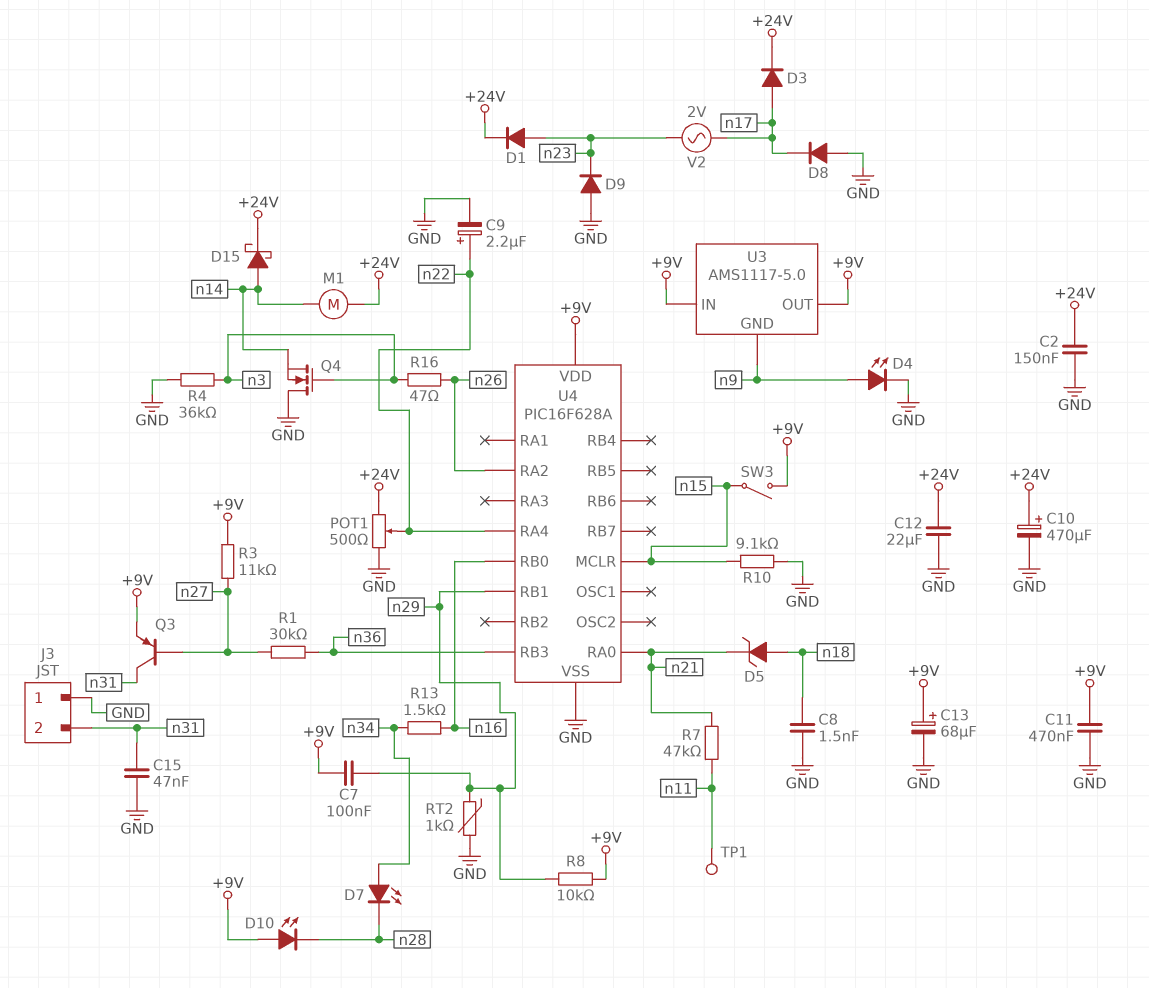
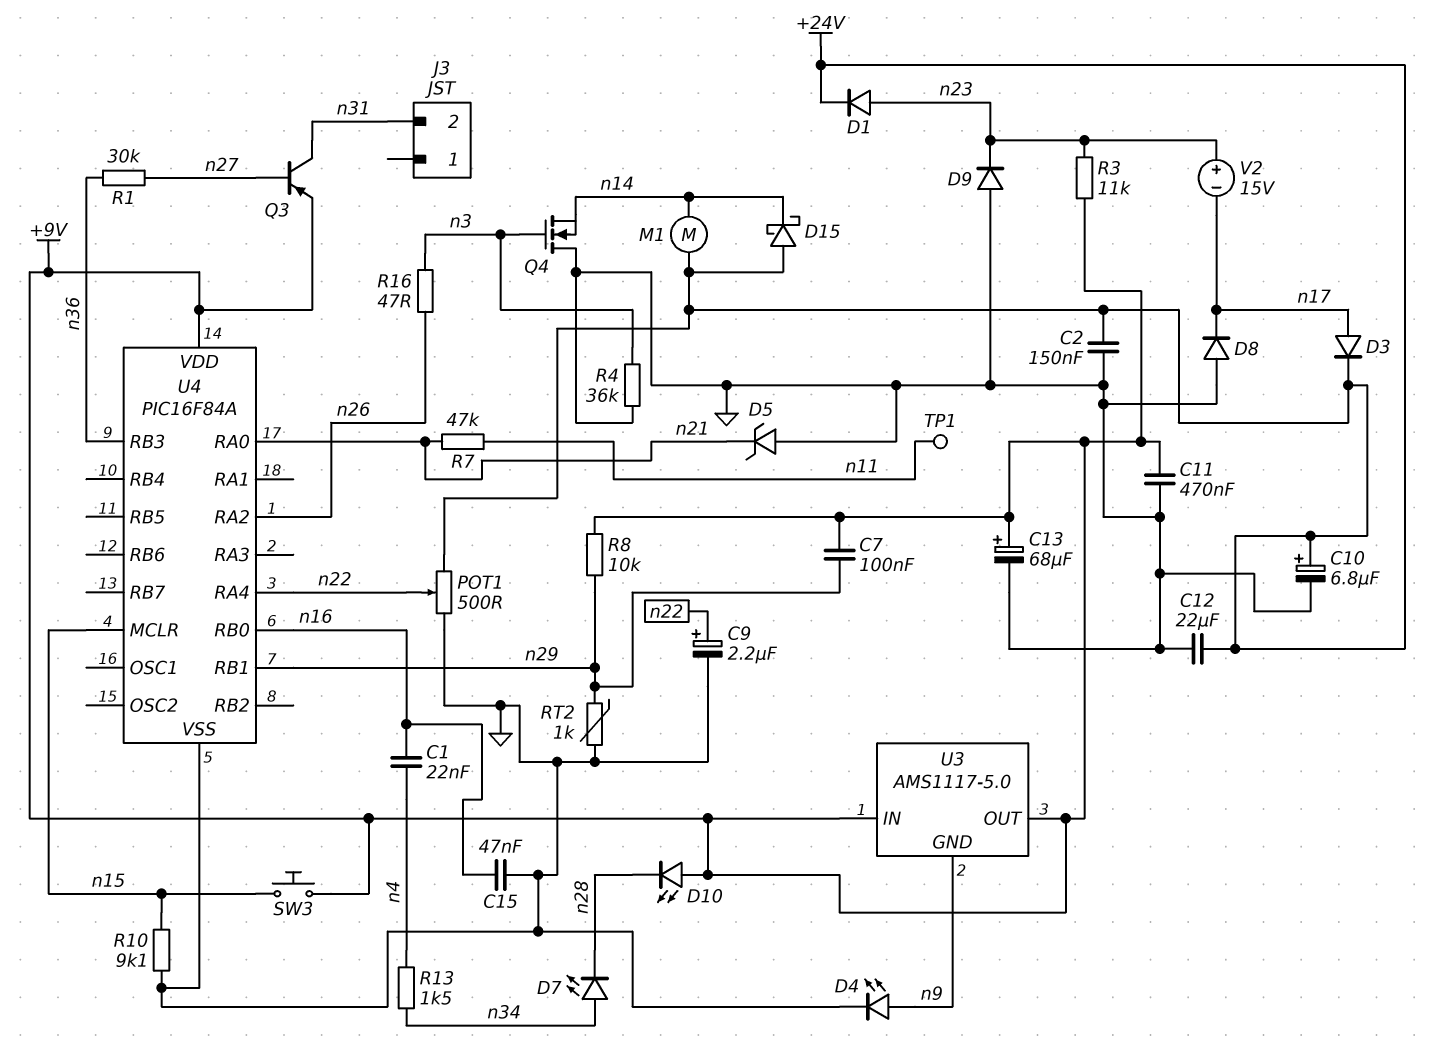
C1: none -> 22nF (n4, n16)
C8: 1.5nF (GND, n18) -> none
C10: 470uF (plus +24V, minus GND) -> 6.8uF (plus +24V, minus GND)
C15: 47nF (GND, n31) -> 47nF (GND, n16)
D5: zener (A n18, K n21) -> zener (A GND, K n21)
D15: schottky (A n14, K +24V) -> schottky (A +24V, K n14)
J3 pin 1: GND -> none
R3: 11k (+9V, n27) -> 11k (+9V, n23)
R13: 1.5k (n16, n34) -> 1.5k (n4, n34)
SW3: switch (+9V, n15) -> button (+9V, n15)
U4: PIC16F628A -> PIC16F84A
V2: AC 2V (n17, n23) -> 15V (plus n23, minus n17)

